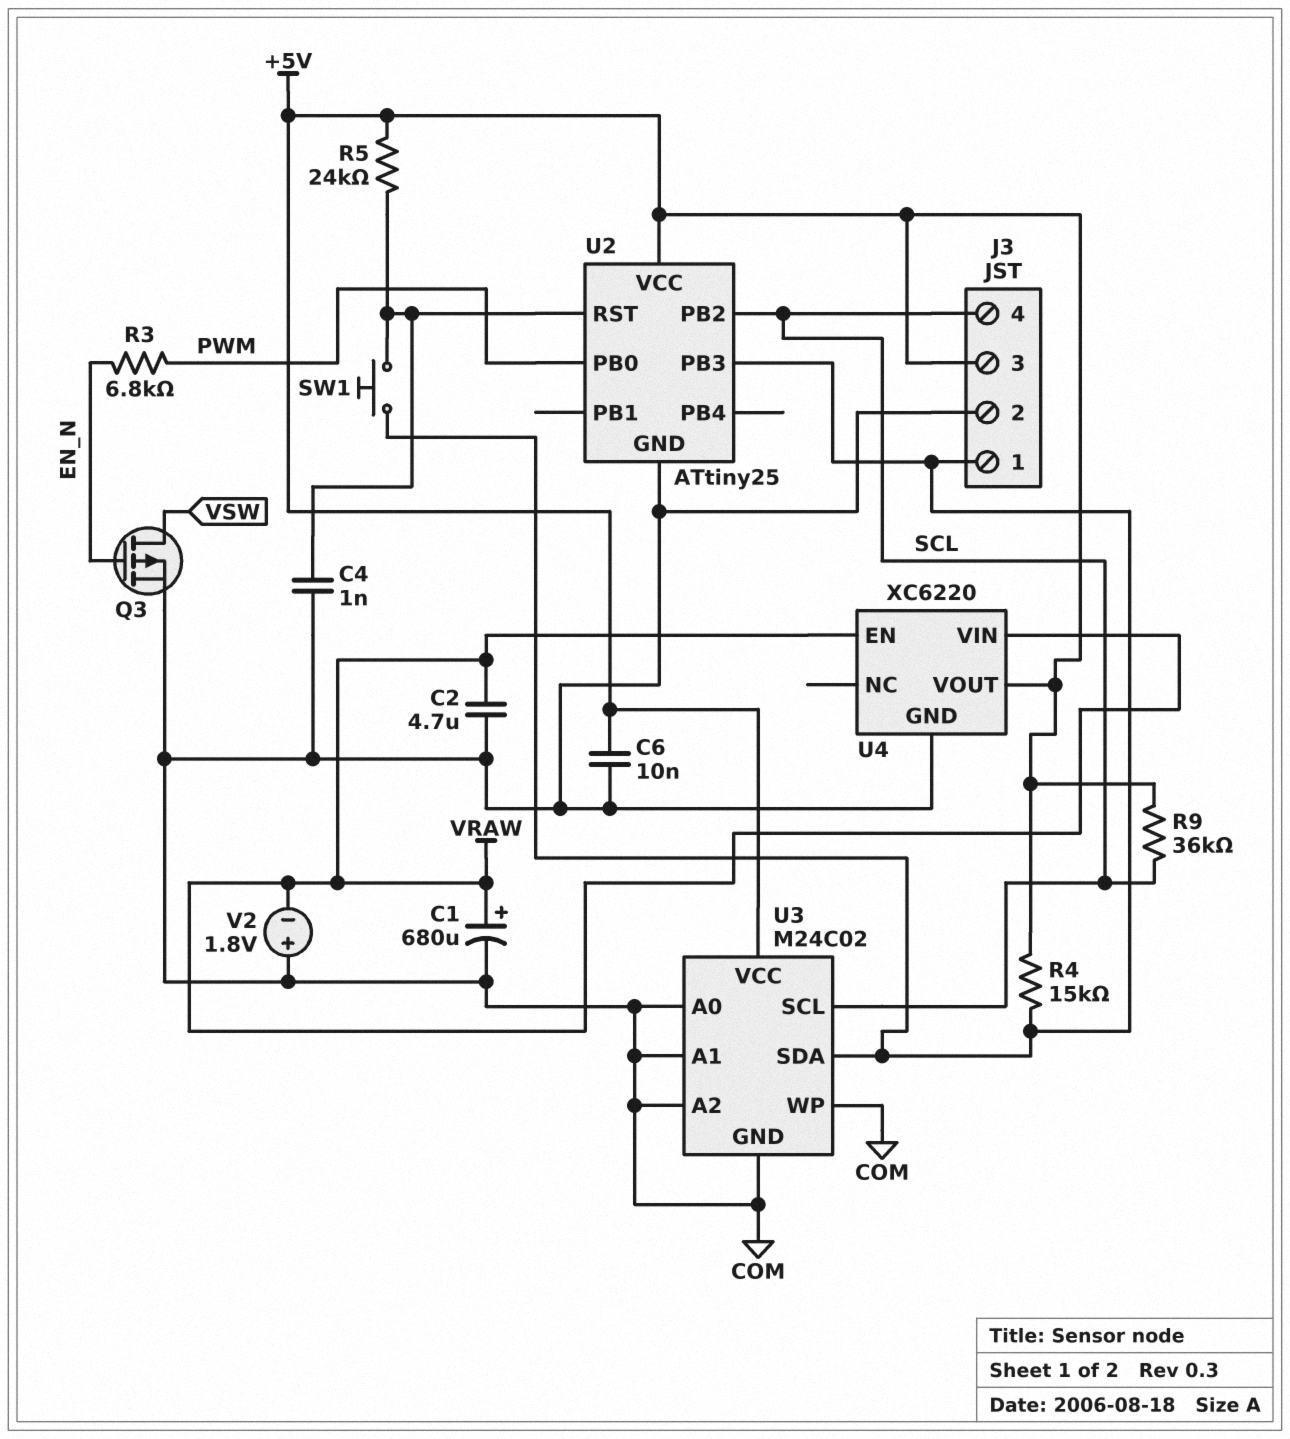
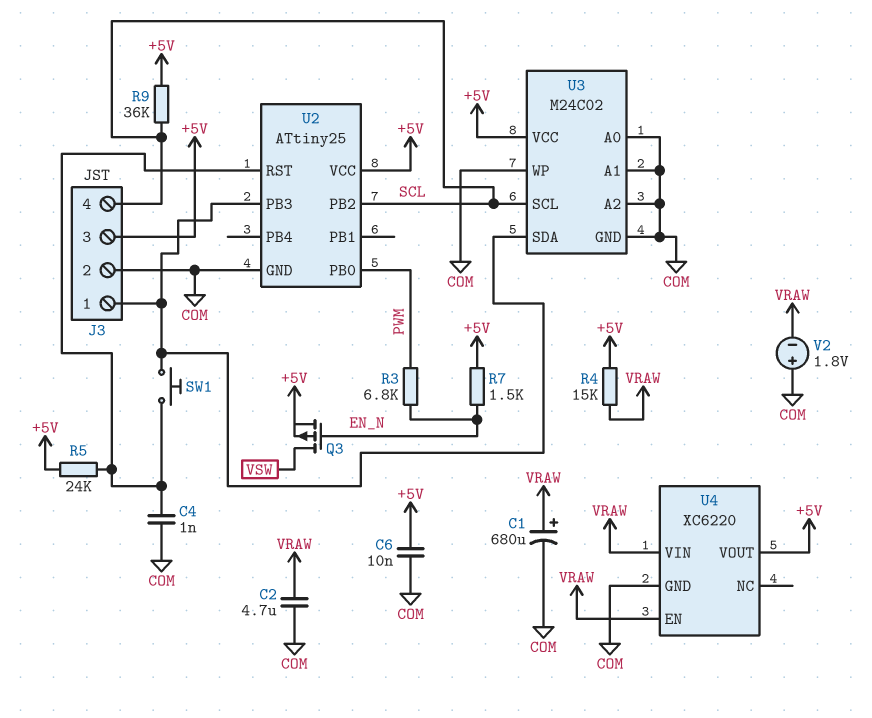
Q3: PMOS (G EN_N, D VSW, S COM) -> PMOS (G EN_N, D VSW, S +5V)
R4: 15k (+5V, J3/1) -> 15k (+5V, VRAW)
R7: none -> 1.5k (+5V, EN_N)

